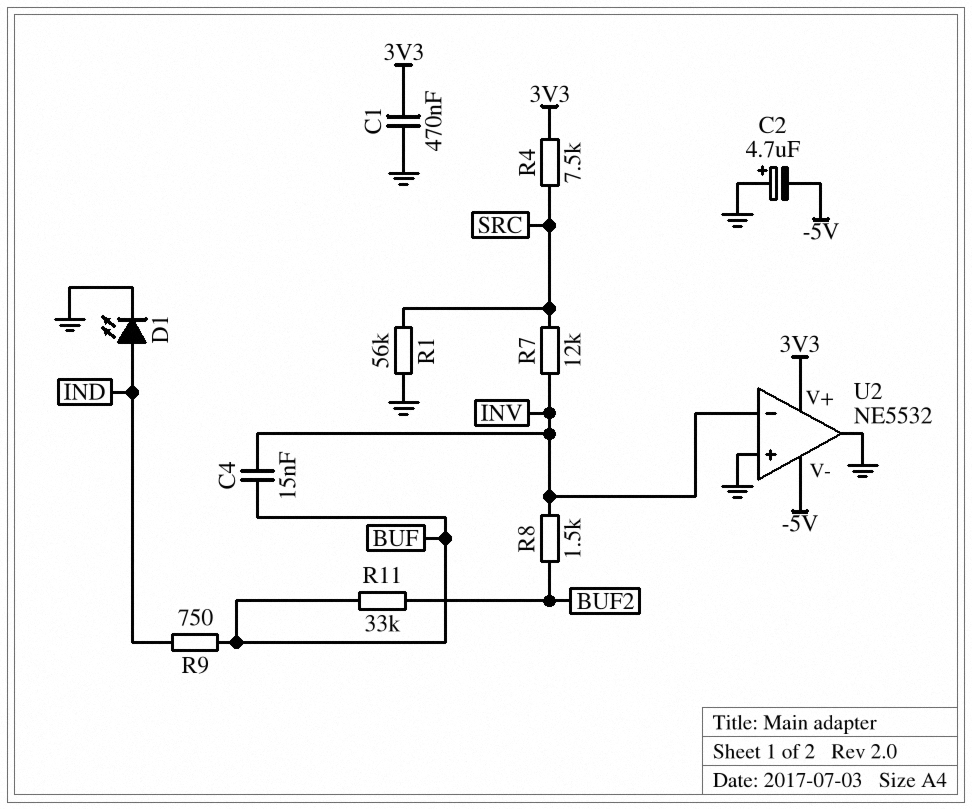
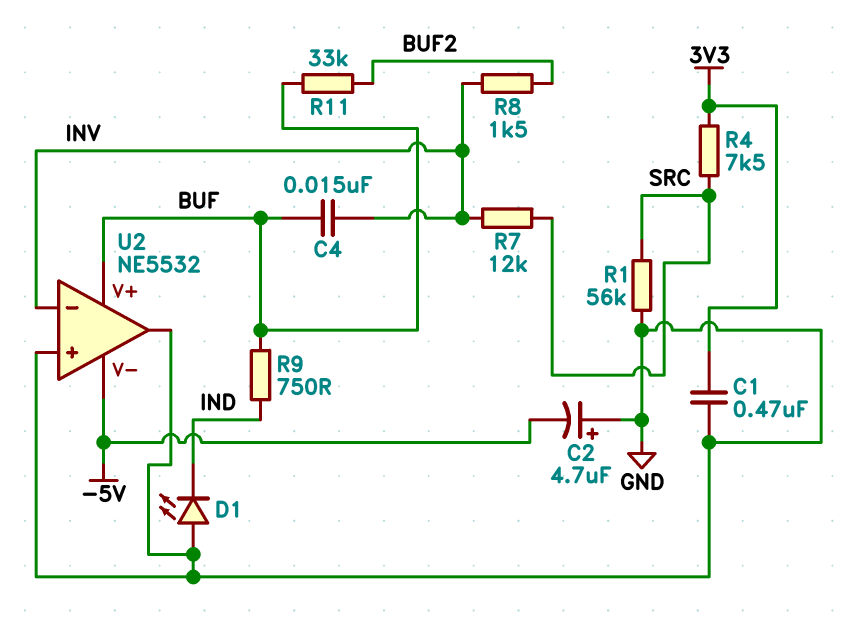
D1: LED (A IND, K GND) -> LED (A GND, K IND)
U2 pin V+: 3V3 -> BUF

